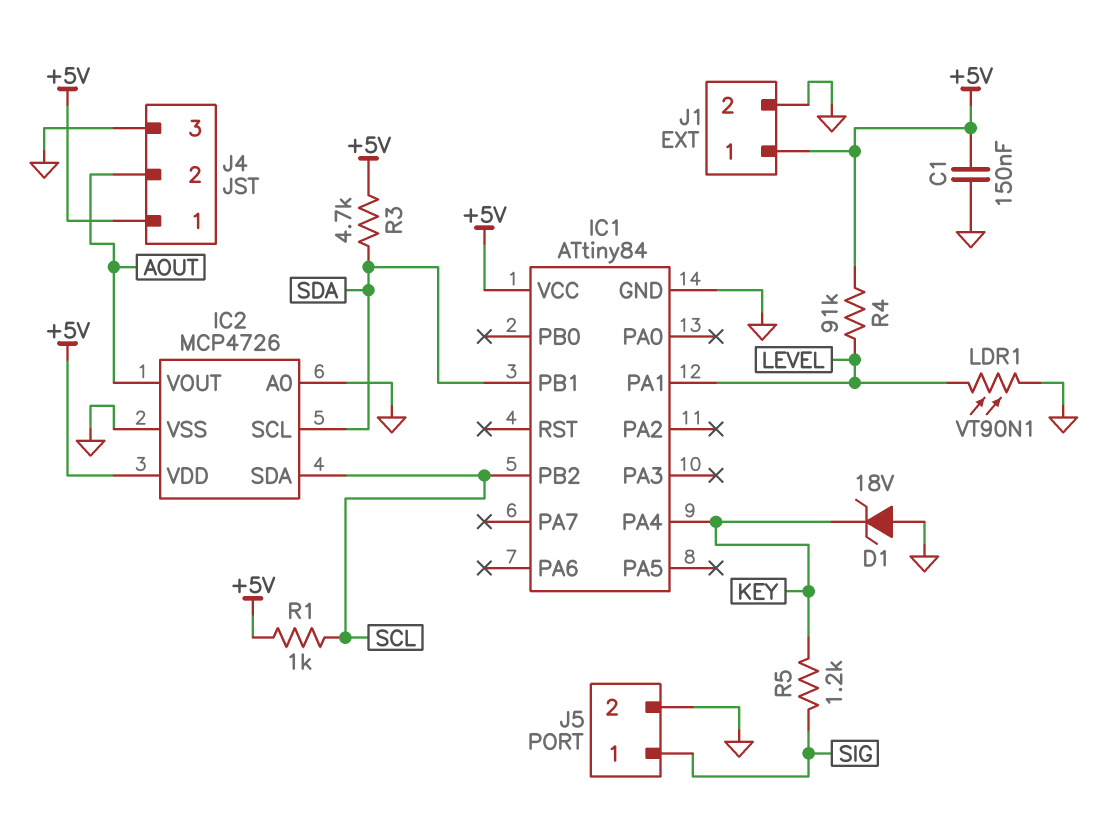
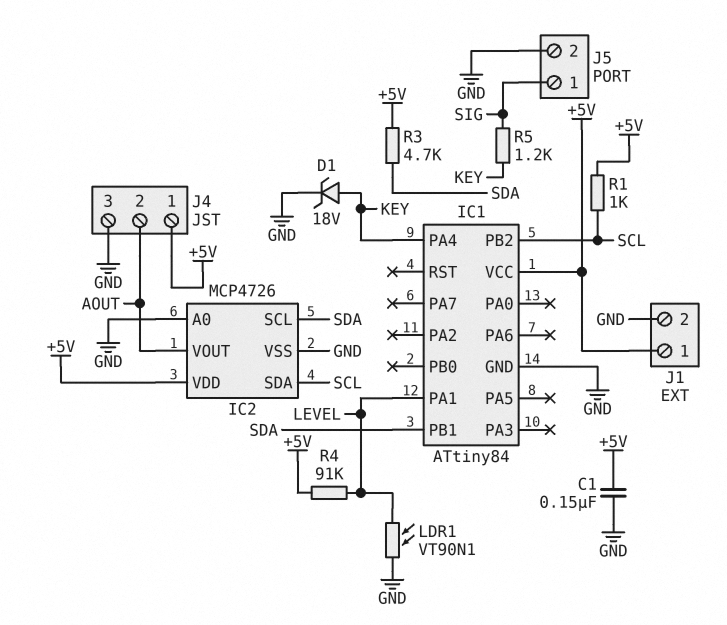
D1: zener 18V (A GND, K KEY) -> zener 18V (A KEY, K GND)

